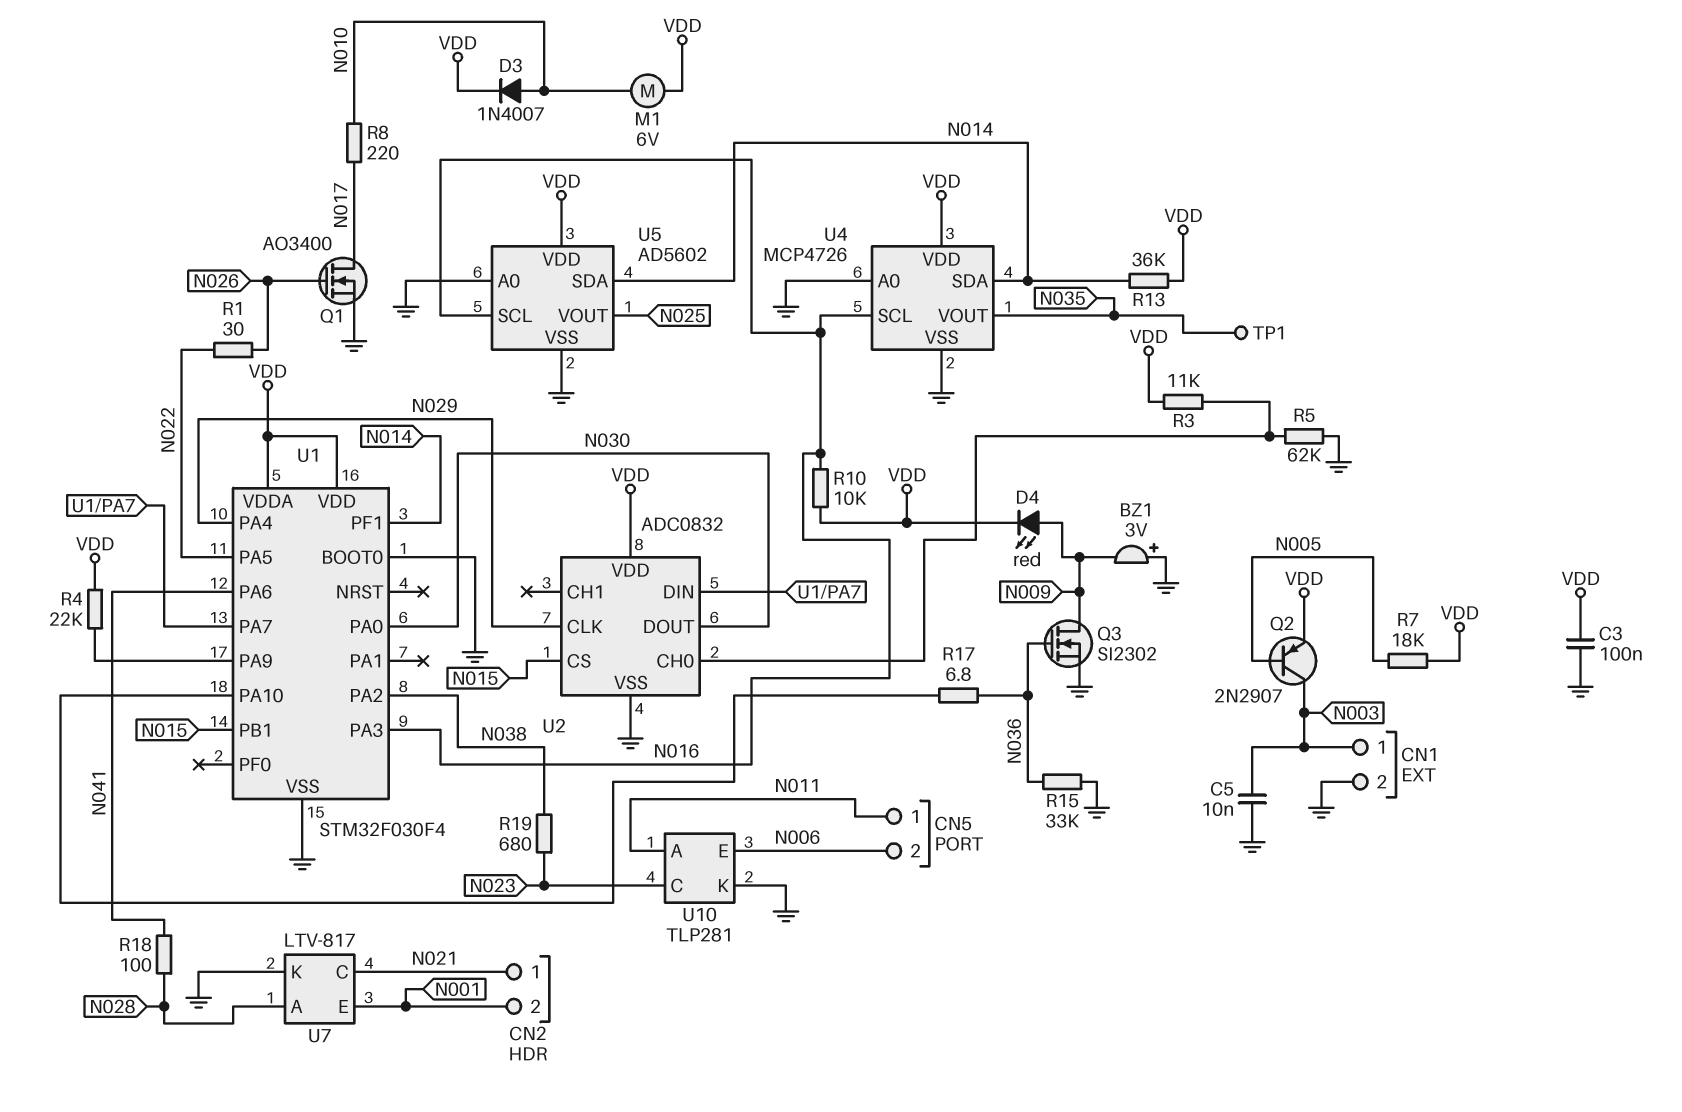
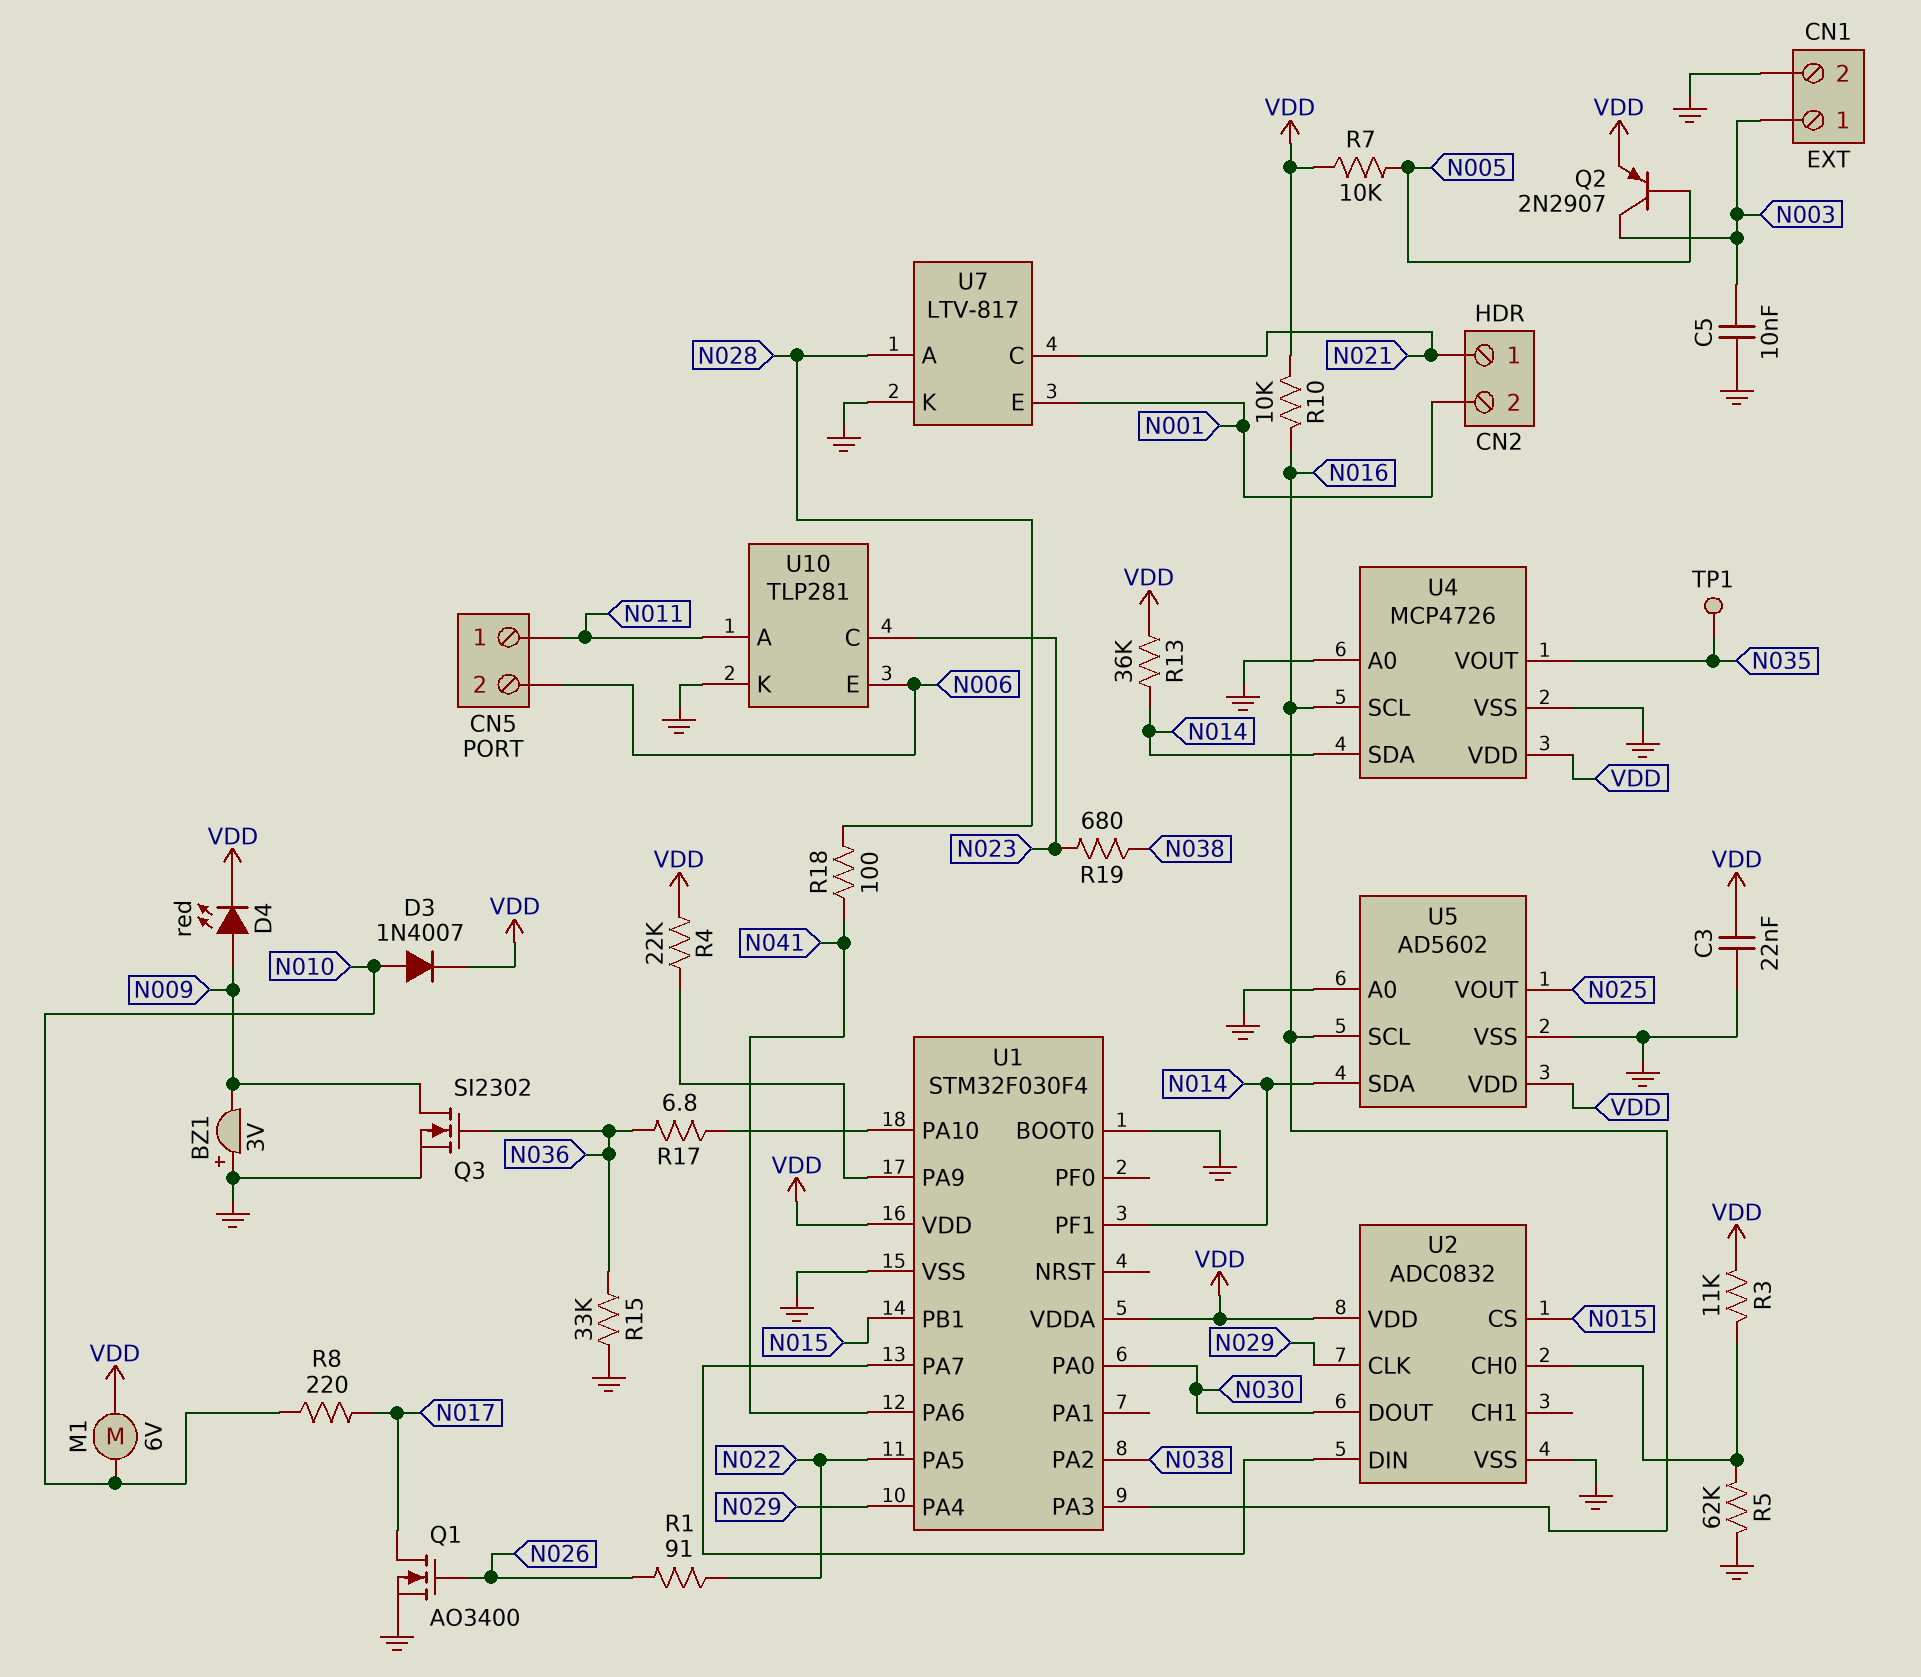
C3: 100nF (GND, VDD) -> 22nF (GND, VDD)
R1: 30 (N022, N026) -> 91 (N022, N026)
R7: 18k (N005, VDD) -> 10k (N005, VDD)

